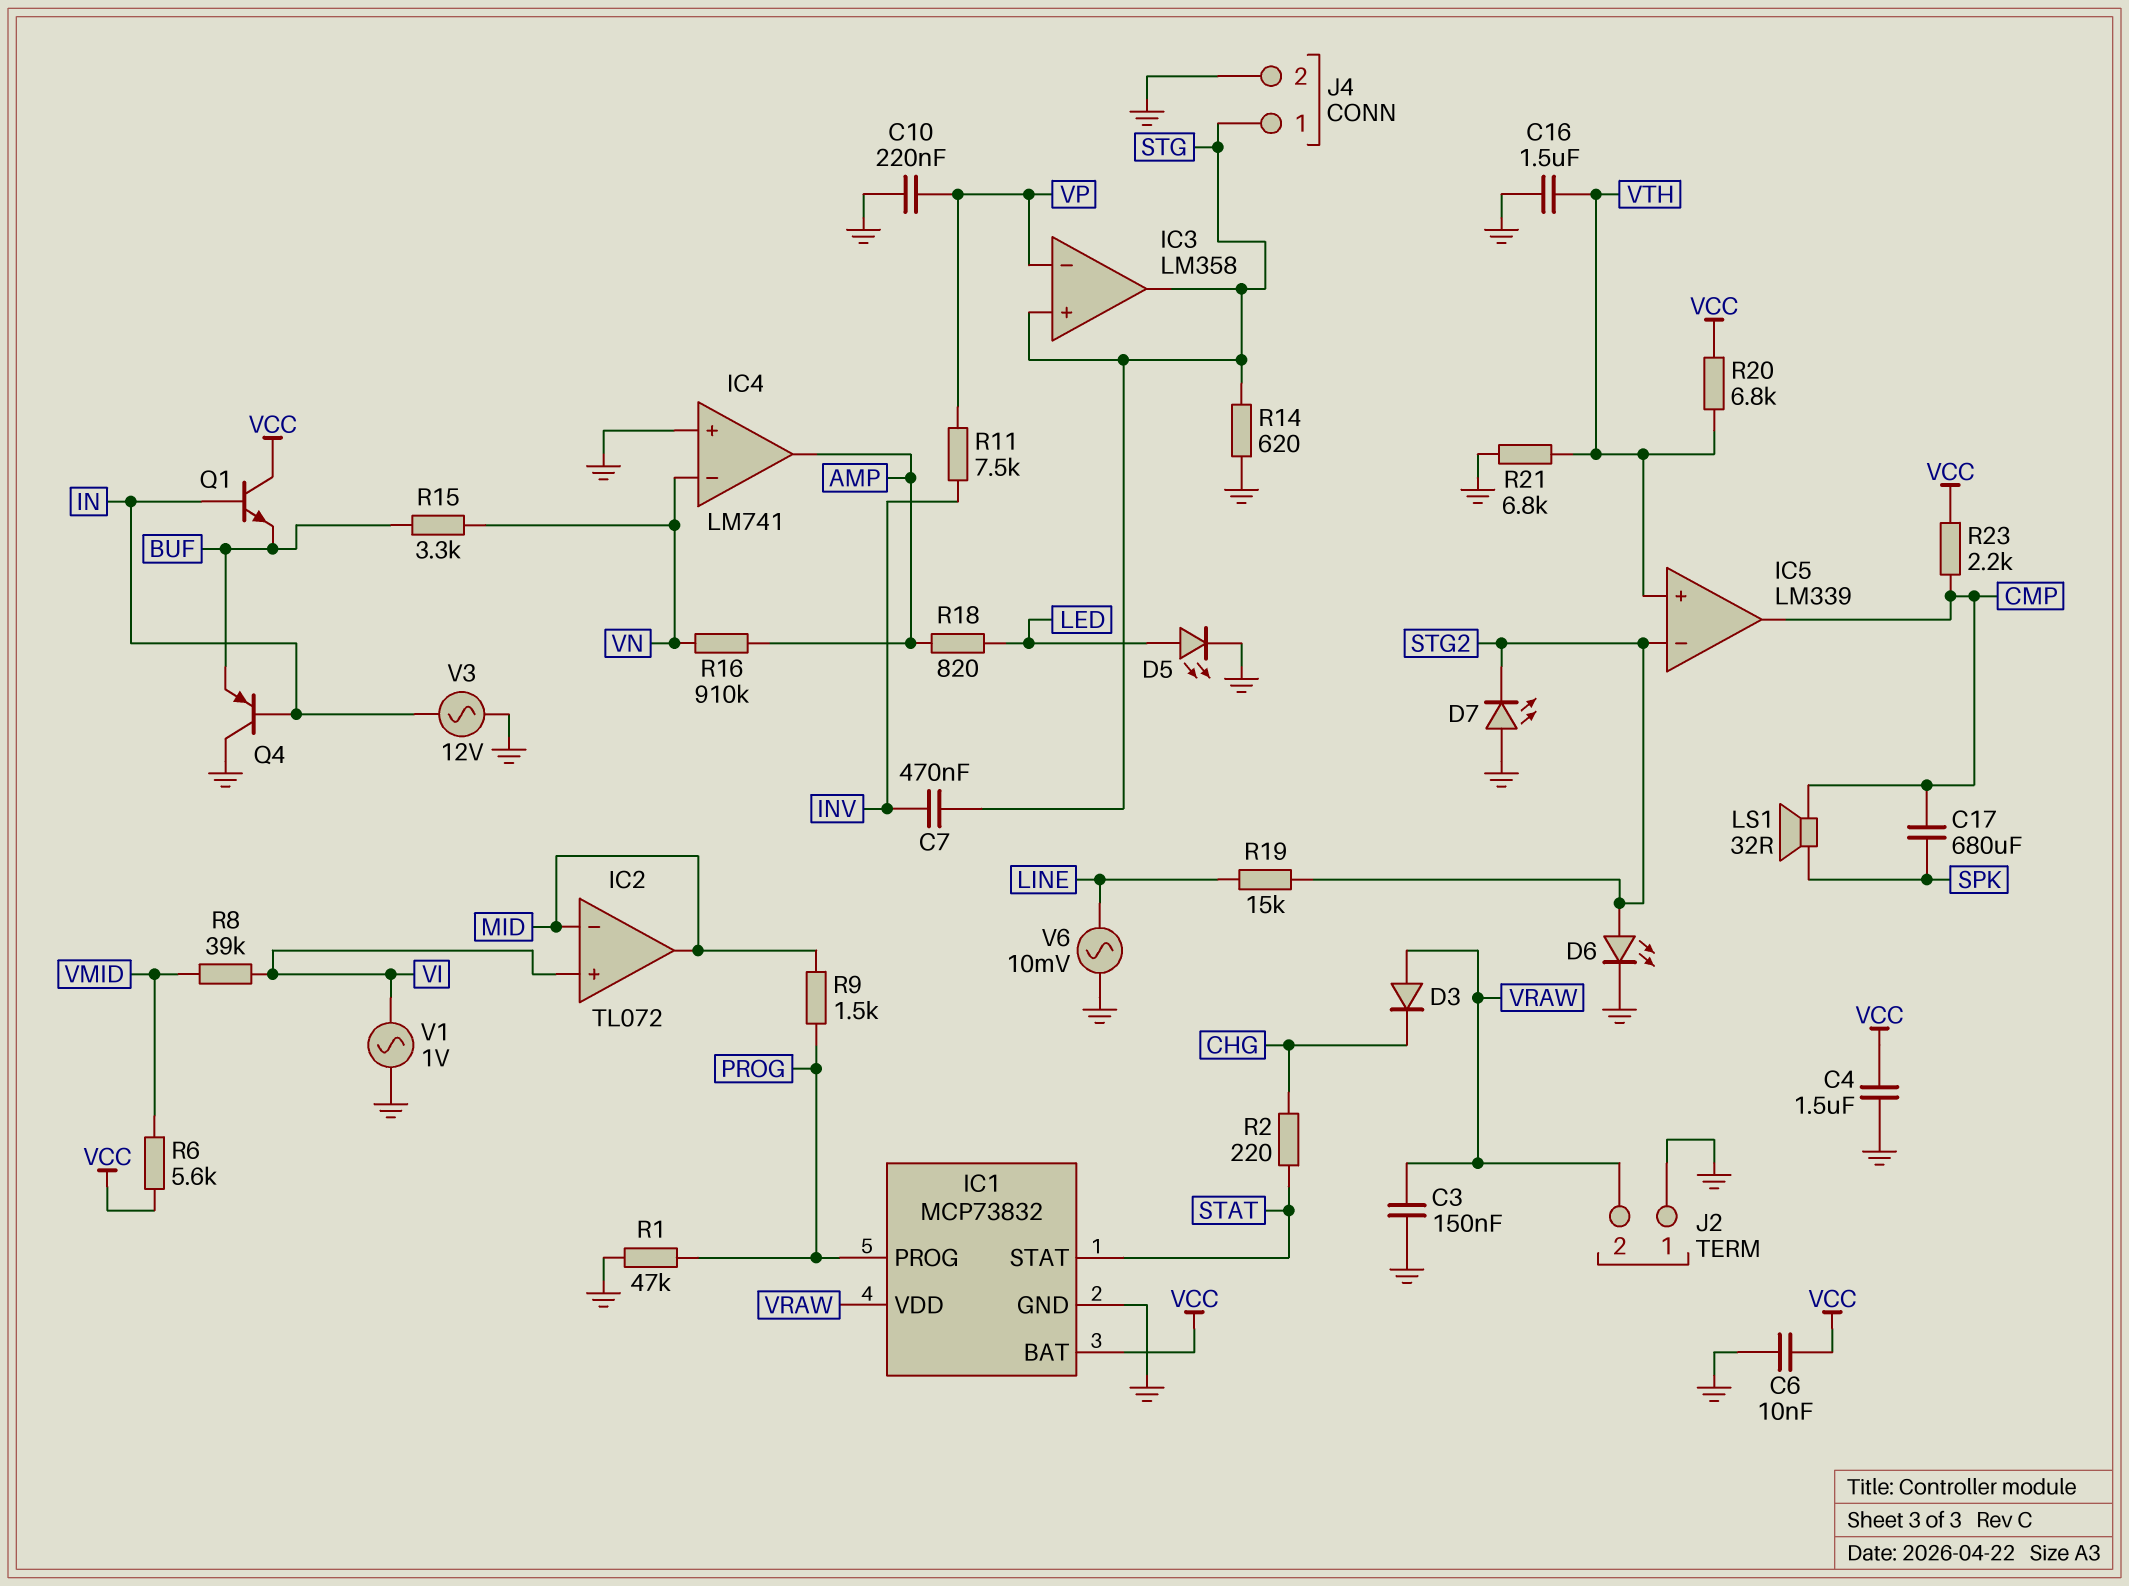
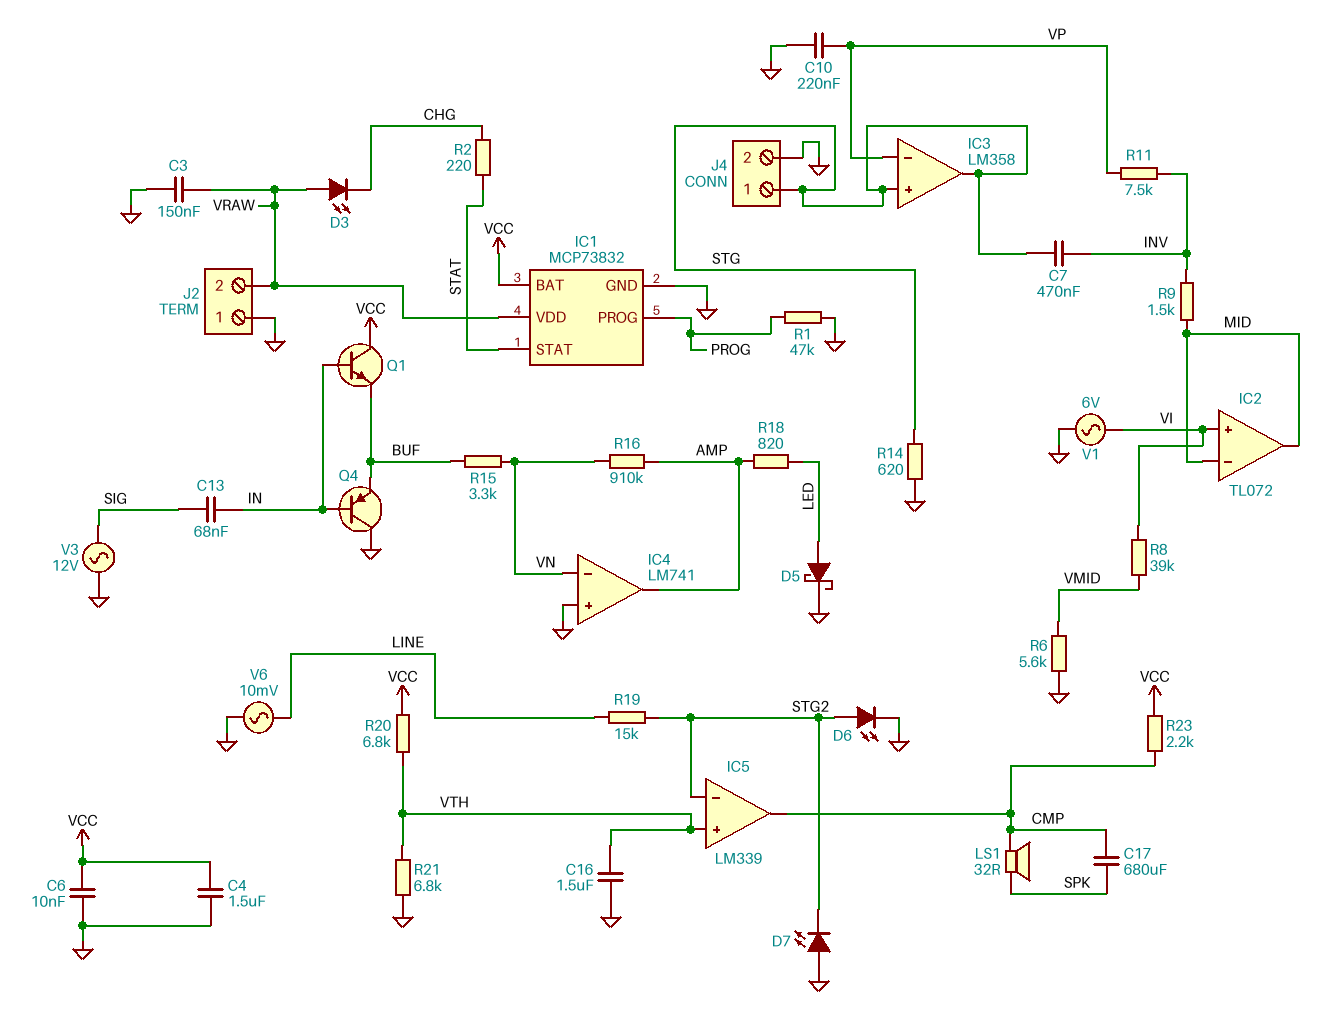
C13: none -> 68nF (IN, SIG)
D3: diode (A VRAW, K CHG) -> LED (A VRAW, K CHG)
D5: LED (A LED, K GND) -> schottky (A LED, K GND)
R6: 5.6k (VCC, VMID) -> 5.6k (GND, VMID)
R9: 1.5k (MID, PROG) -> 1.5k (INV, MID)
V1: AC 1V (GND, VI) -> AC 6V (GND, VI)
V3: AC 12V (GND, IN) -> AC 12V (GND, SIG)

